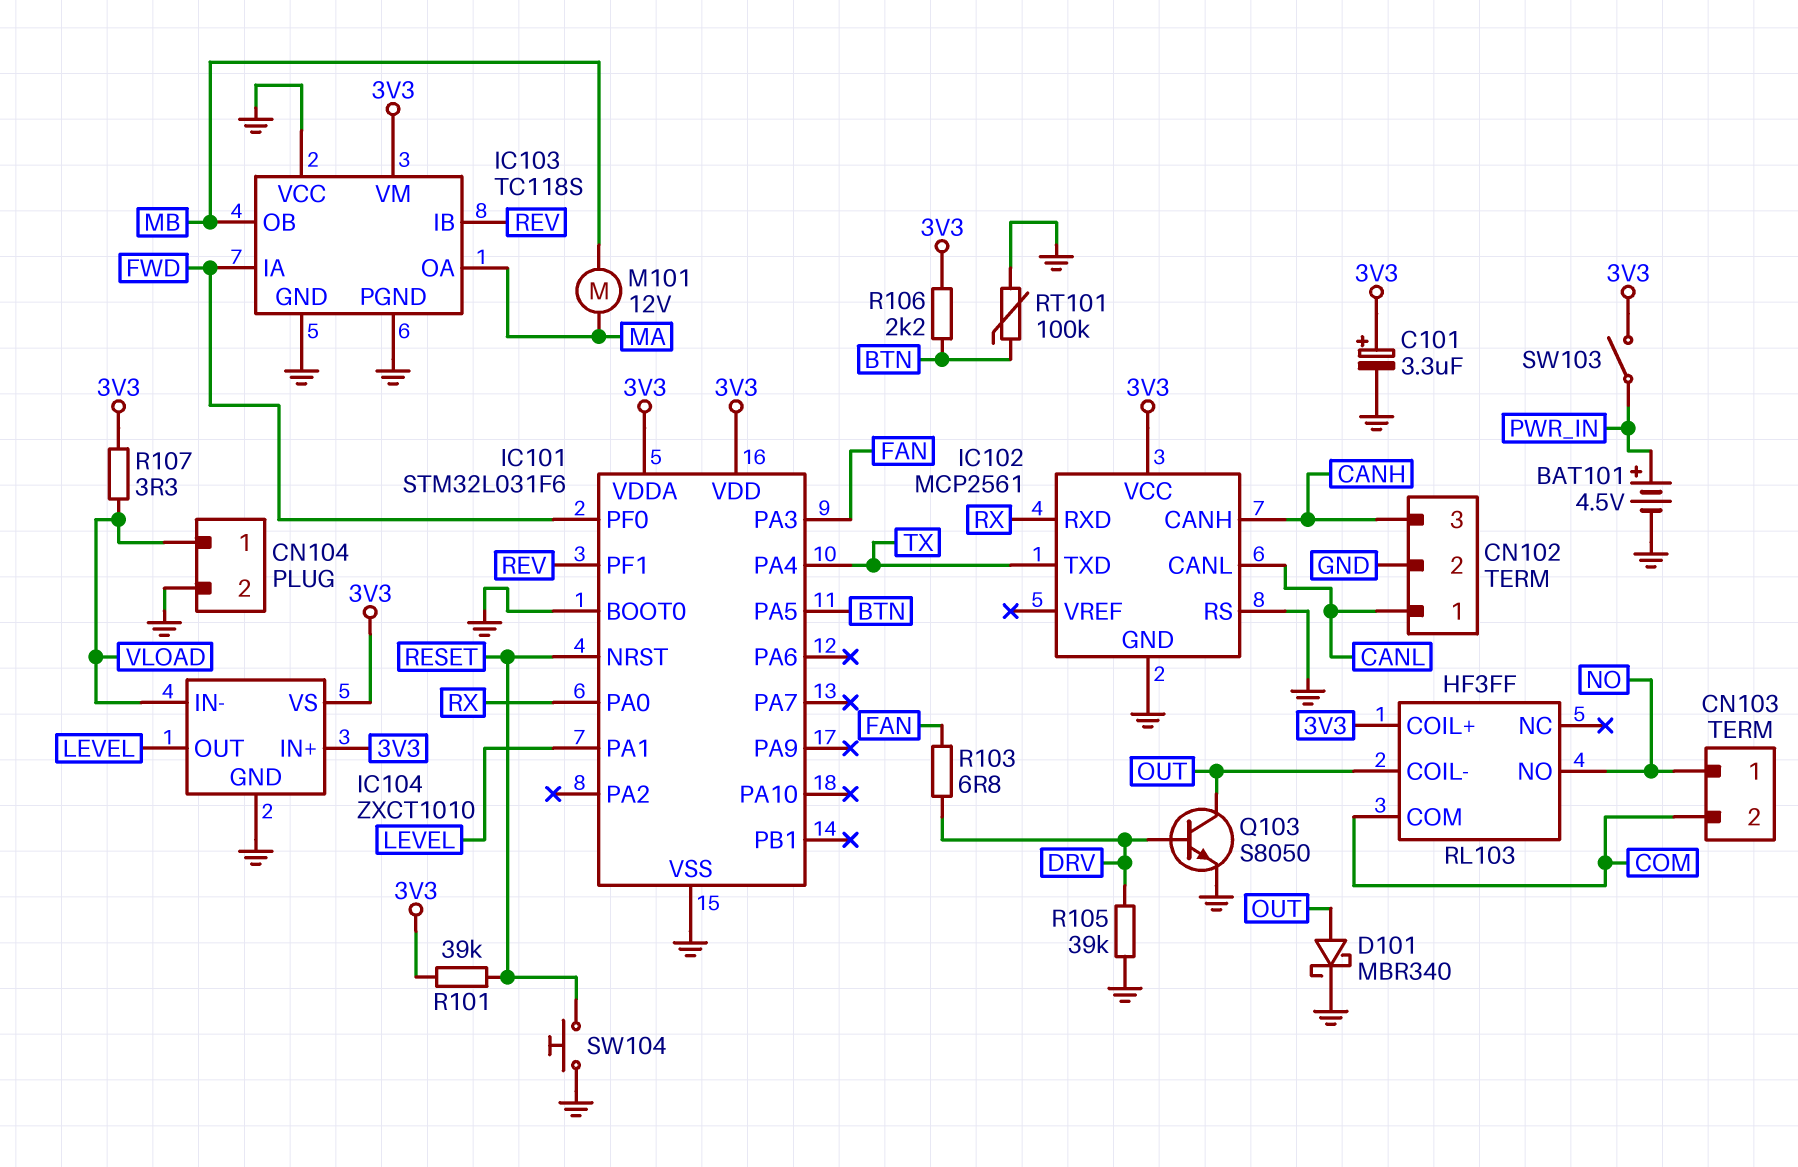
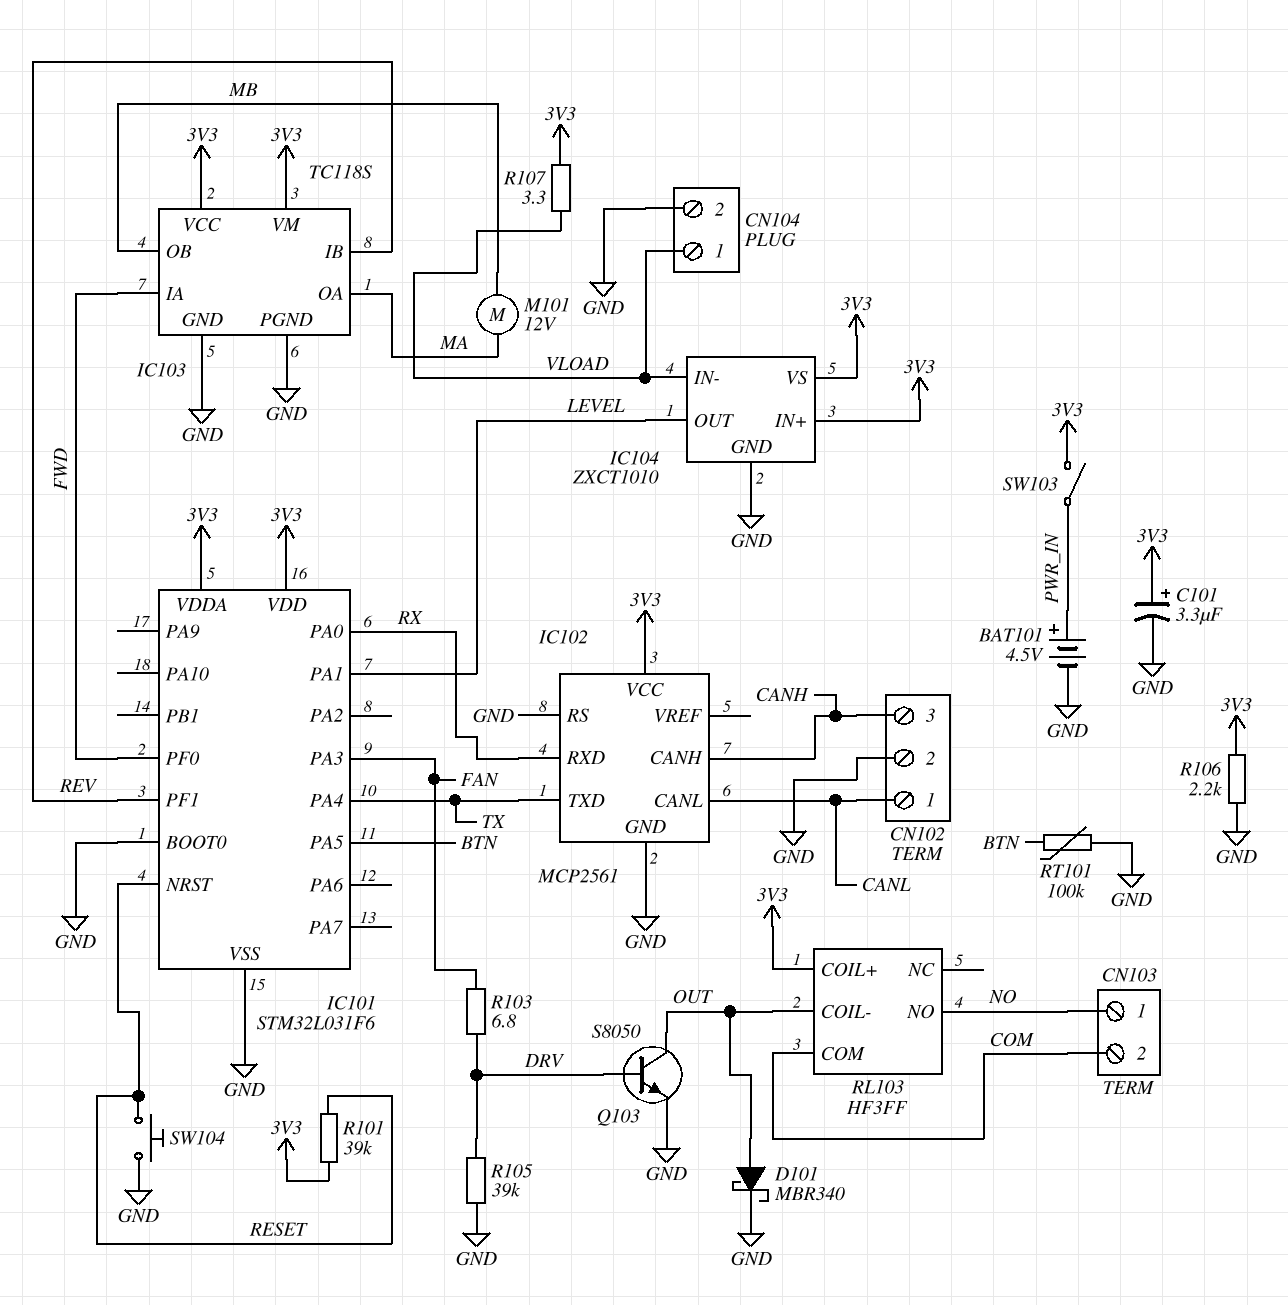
IC103 pin VCC: GND -> 3V3
R106: 2.2k (3V3, BTN) -> 2.2k (3V3, GND)

